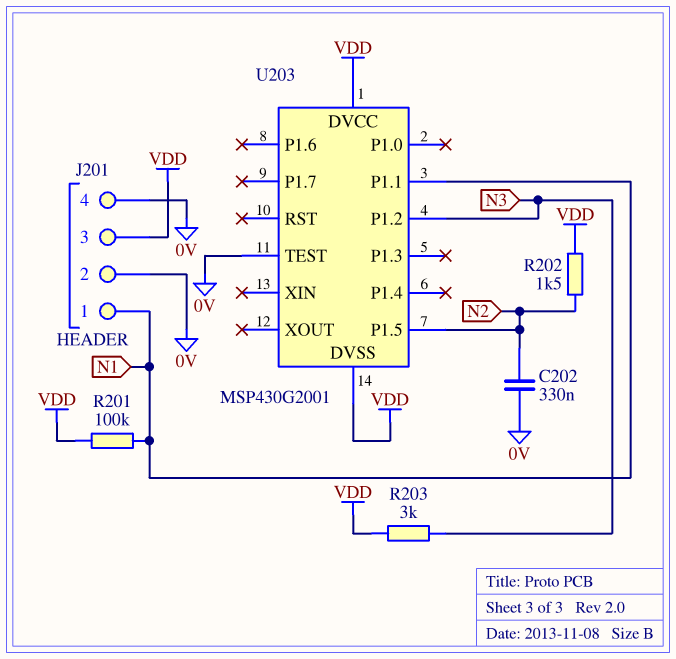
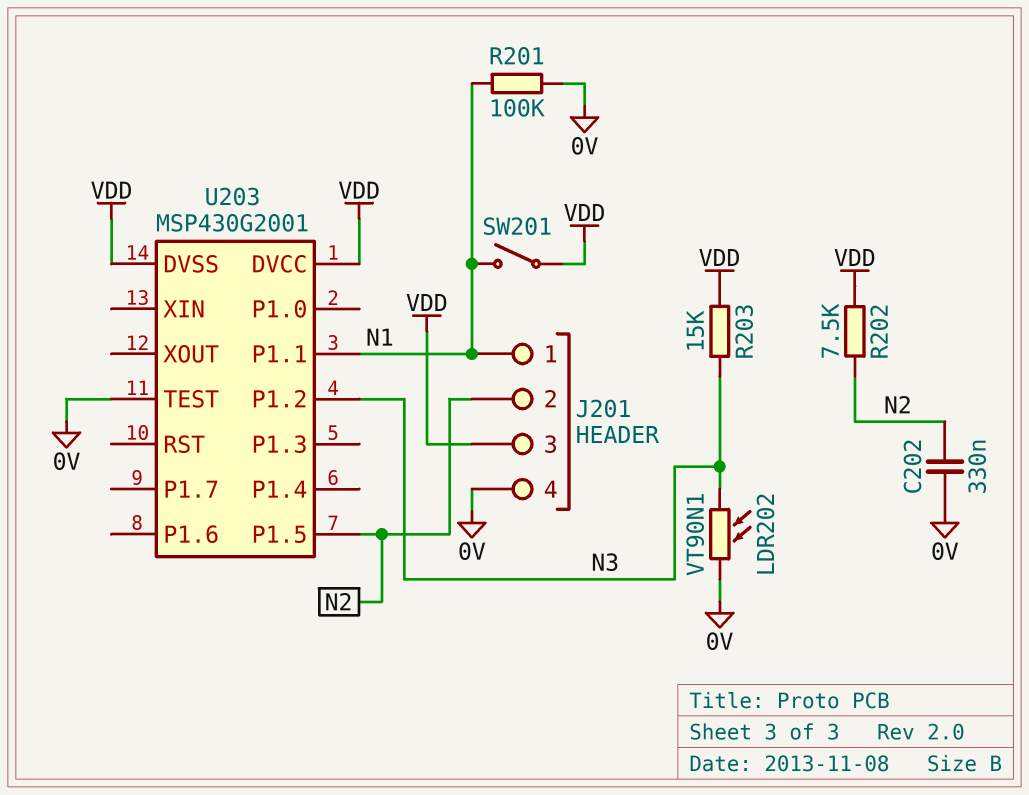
J201 pin 2: 0V -> N2
LDR202: none -> VT90N1 (0V, N3)
R201: 100k (N1, VDD) -> 100k (0V, N1)
R202: 1.5k (N2, VDD) -> 7.5k (N2, VDD)
R203: 3k (N3, VDD) -> 15k (N3, VDD)
SW201: none -> switch (N1, VDD)

